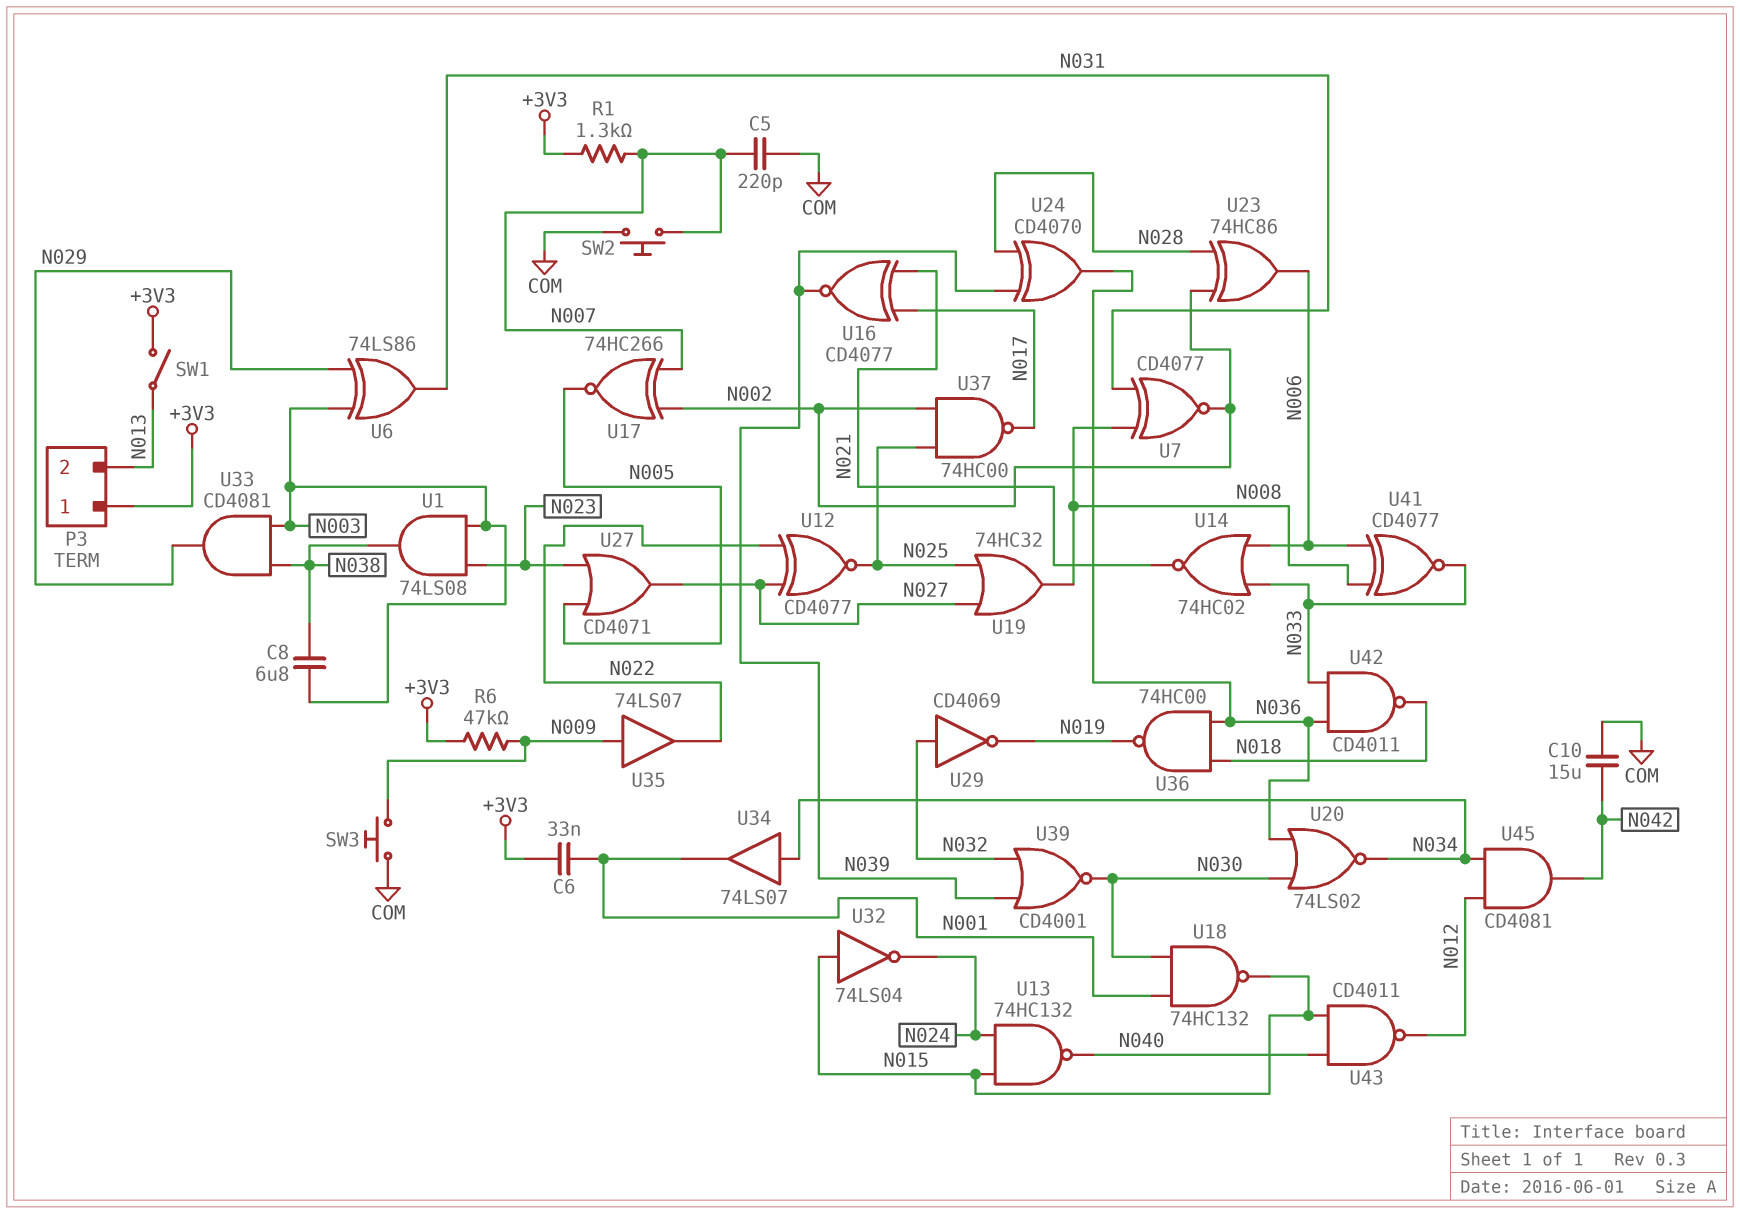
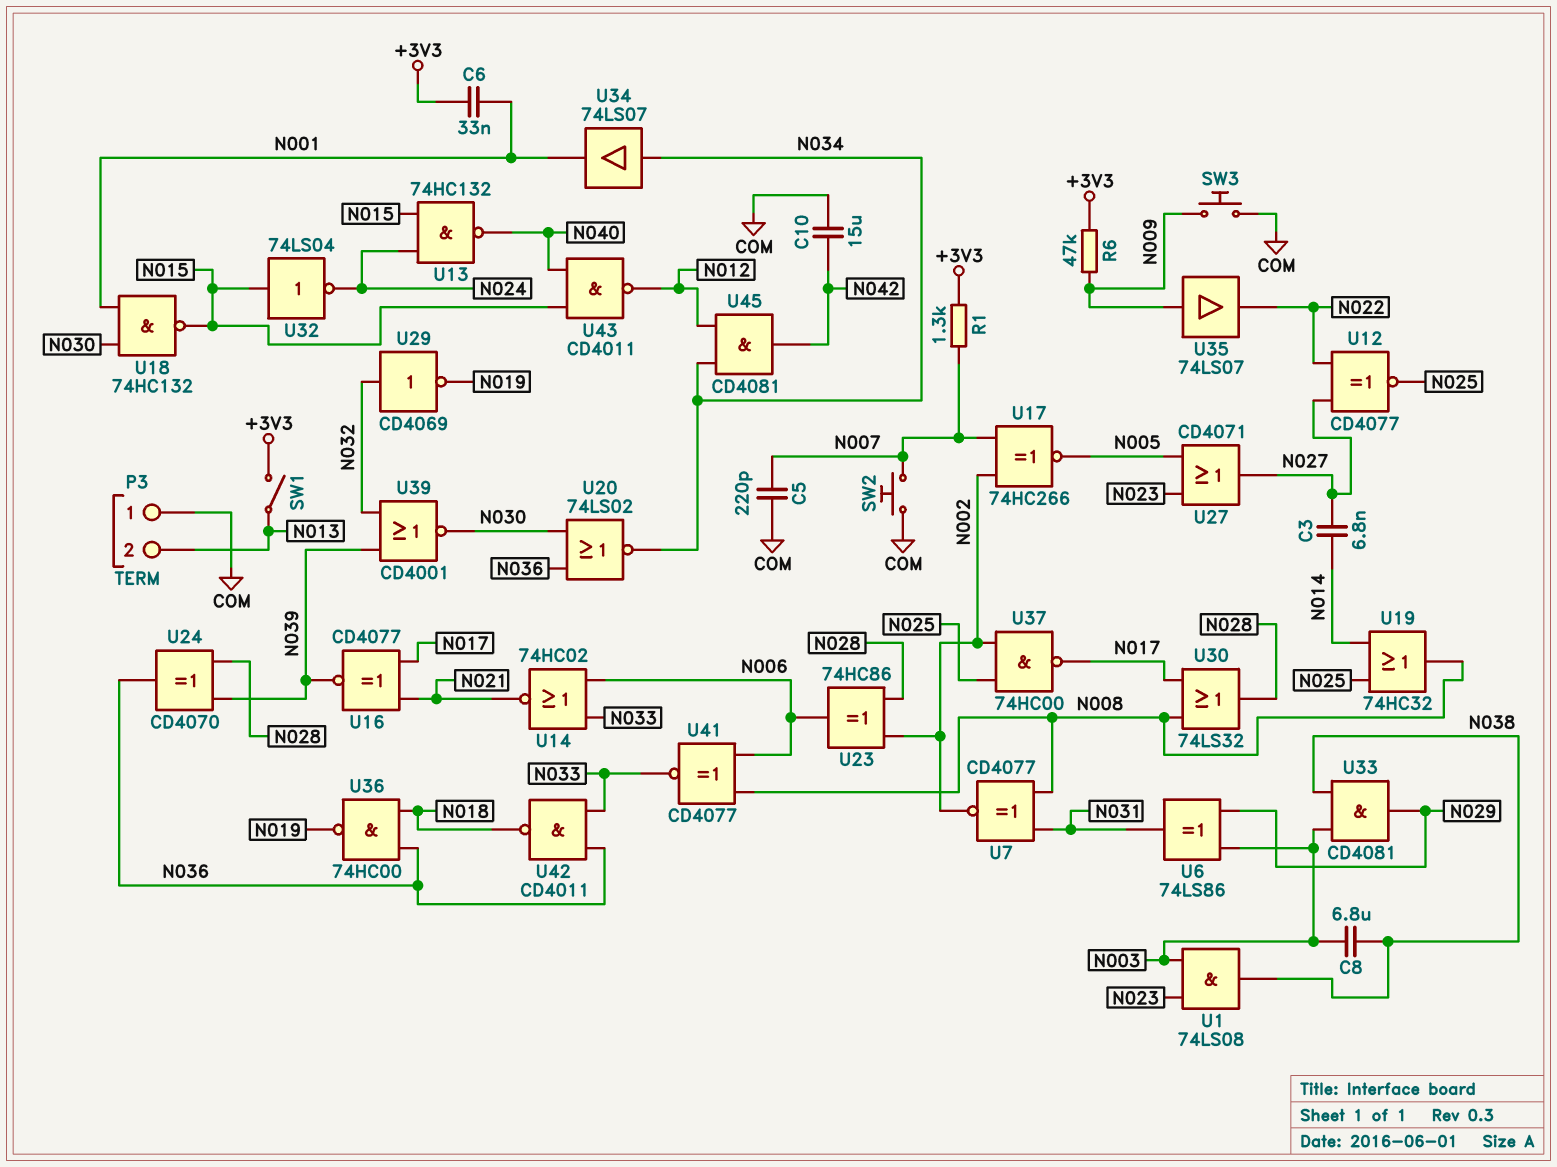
C3: none -> 6.8nF (N014, N027)
P3 pin 1: +3V3 -> COM
U19: OR 74HC32 (in N025, in N027, out N008) -> OR 74HC32 (in N014, in N025, out N008)
U30: none -> OR 74LS32 (in N008, in N017, out N028)

